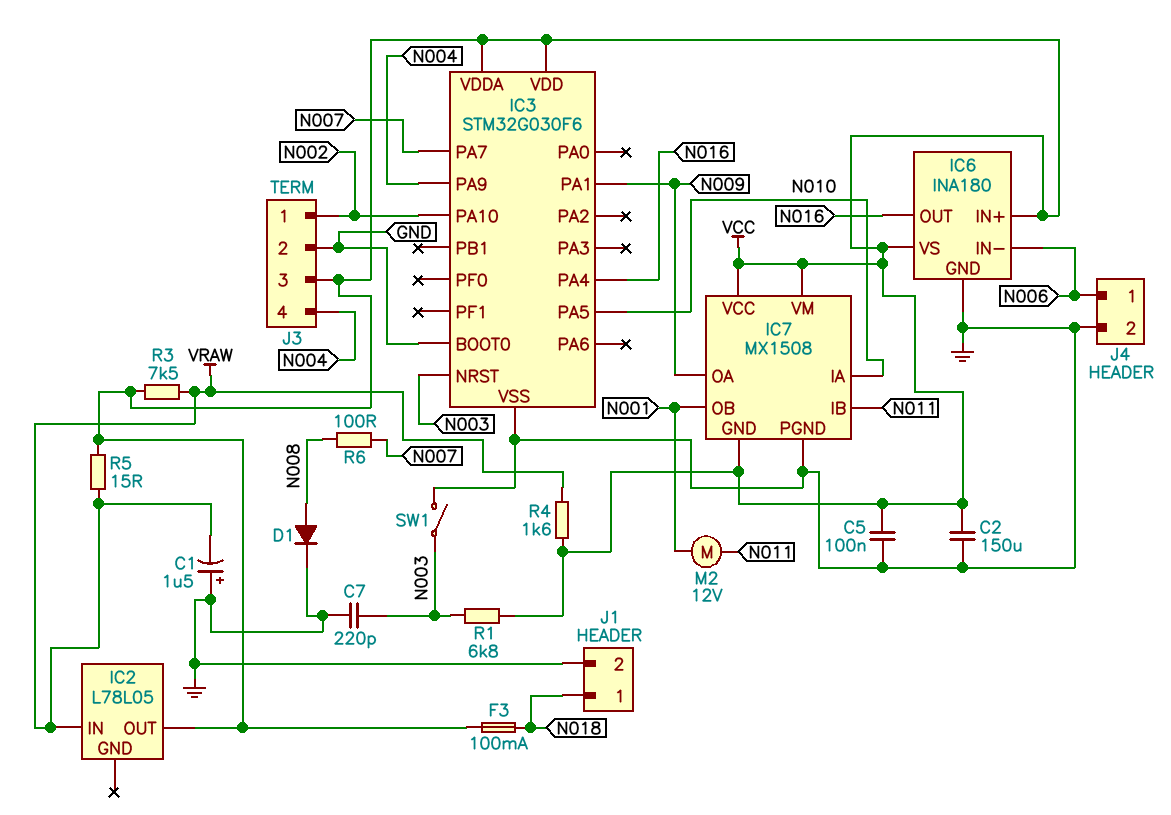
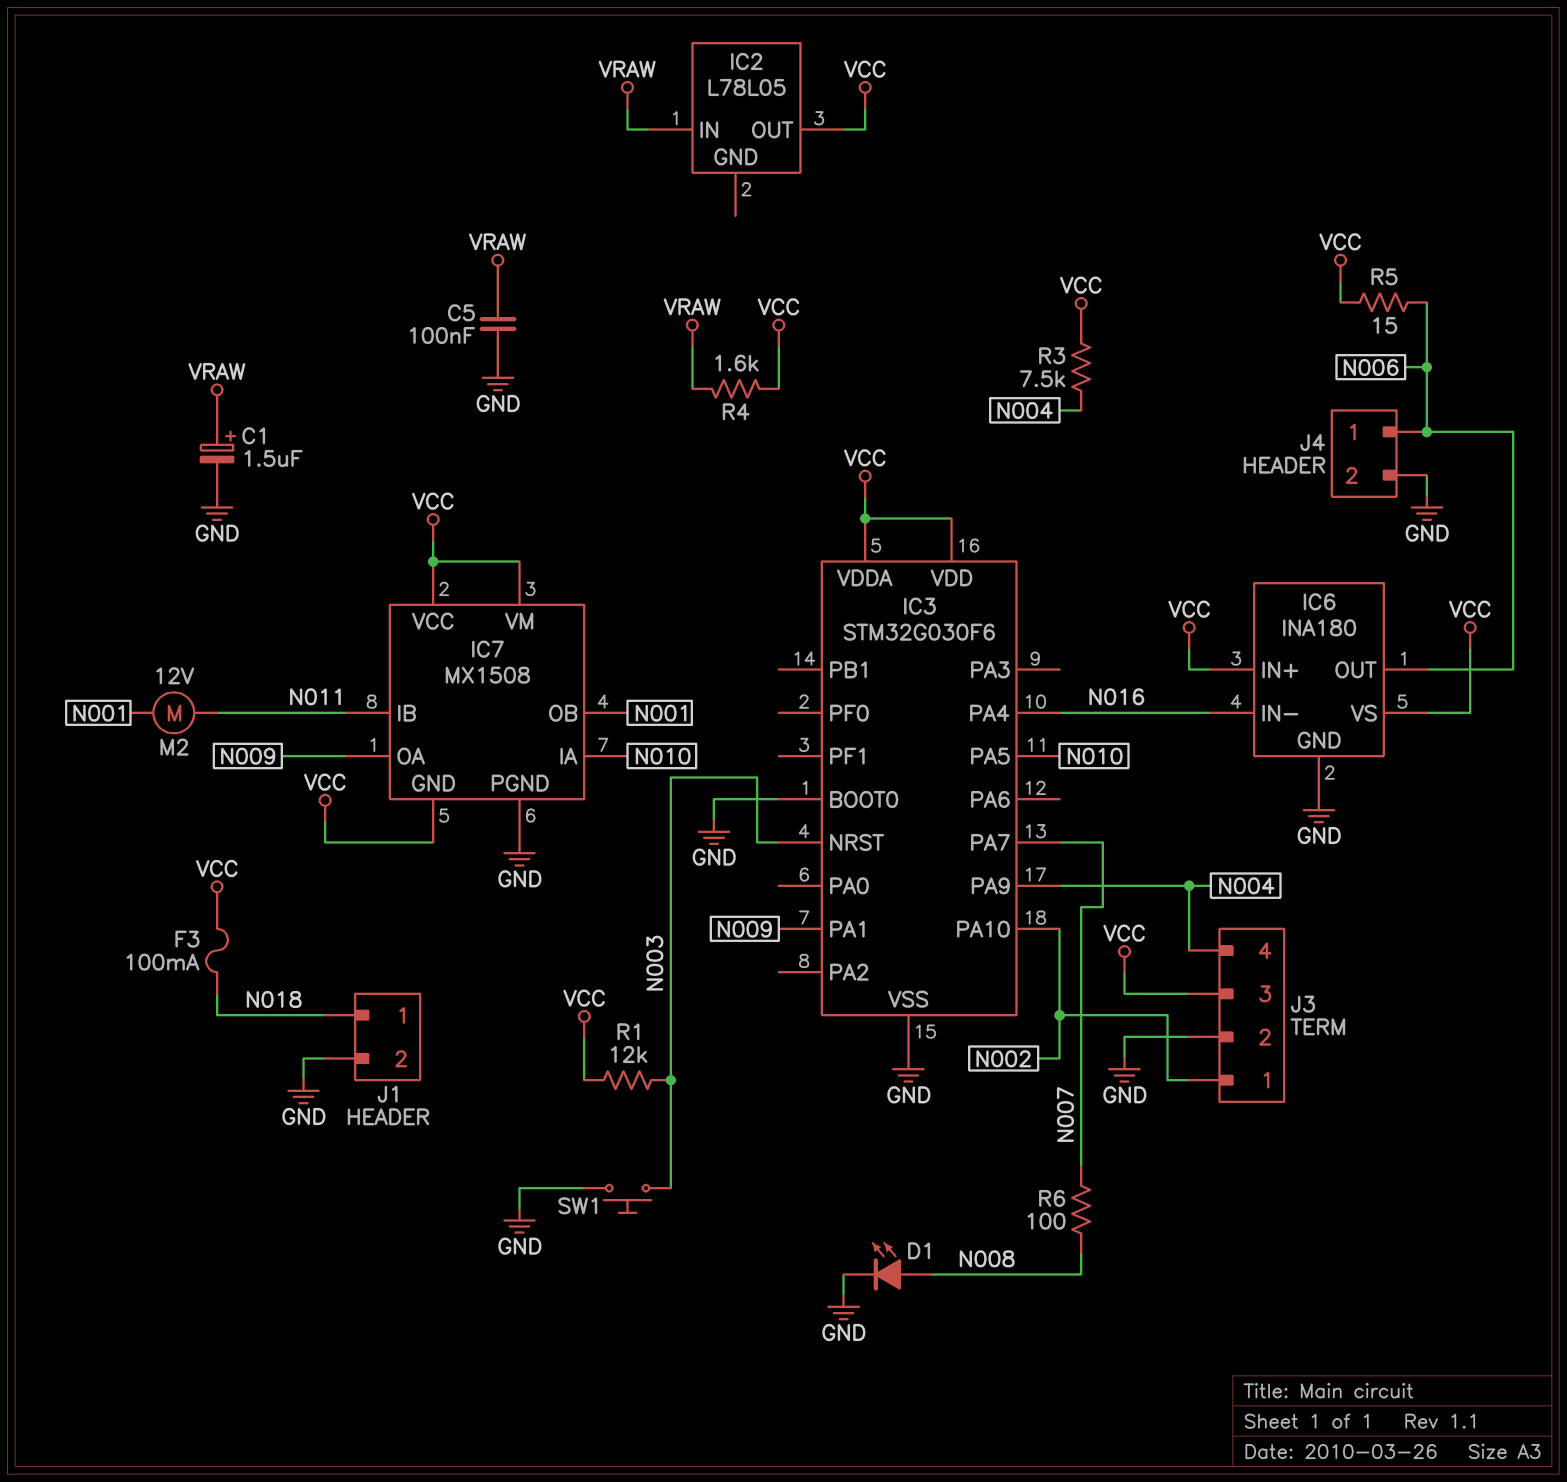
C1: 1.5uF (plus GND, minus VRAW) -> 1.5uF (plus VRAW, minus GND)
C2: 150uF (GND, VCC) -> none
C5: 100nF (GND, VCC) -> 100nF (GND, VRAW)
C7: 220pF (GND, N003) -> none
D1: diode (A N008, K GND) -> LED (A N008, K GND)
IC6 pin IN-: N006 -> N016
IC6 pin OUT: N016 -> N006
R1: 6.8k (N003, VCC) -> 12k (N003, VCC)
R3: 7.5k (VCC, VRAW) -> 7.5k (N004, VCC)
R5: 15 (VCC, VRAW) -> 15 (N006, VCC)
SW1: switch (GND, N003) -> button (GND, N003)

